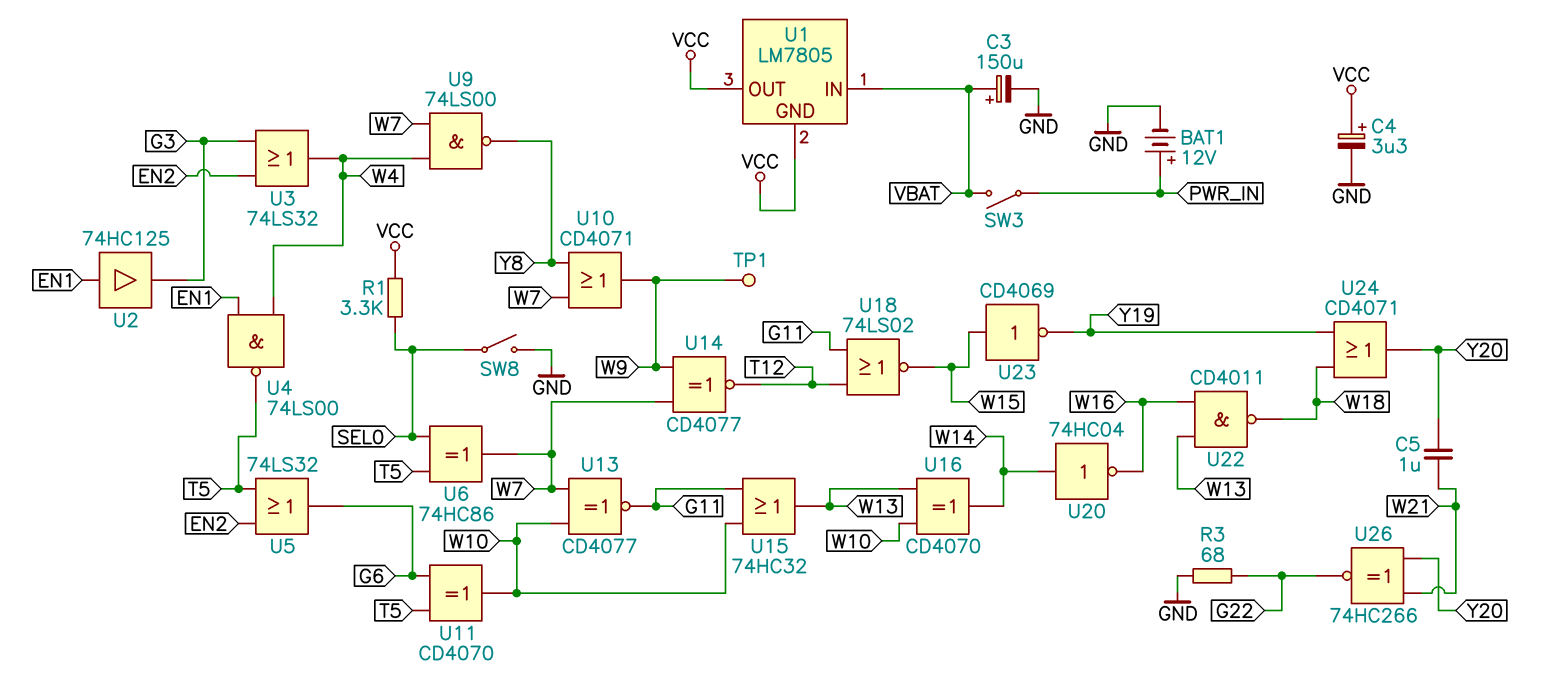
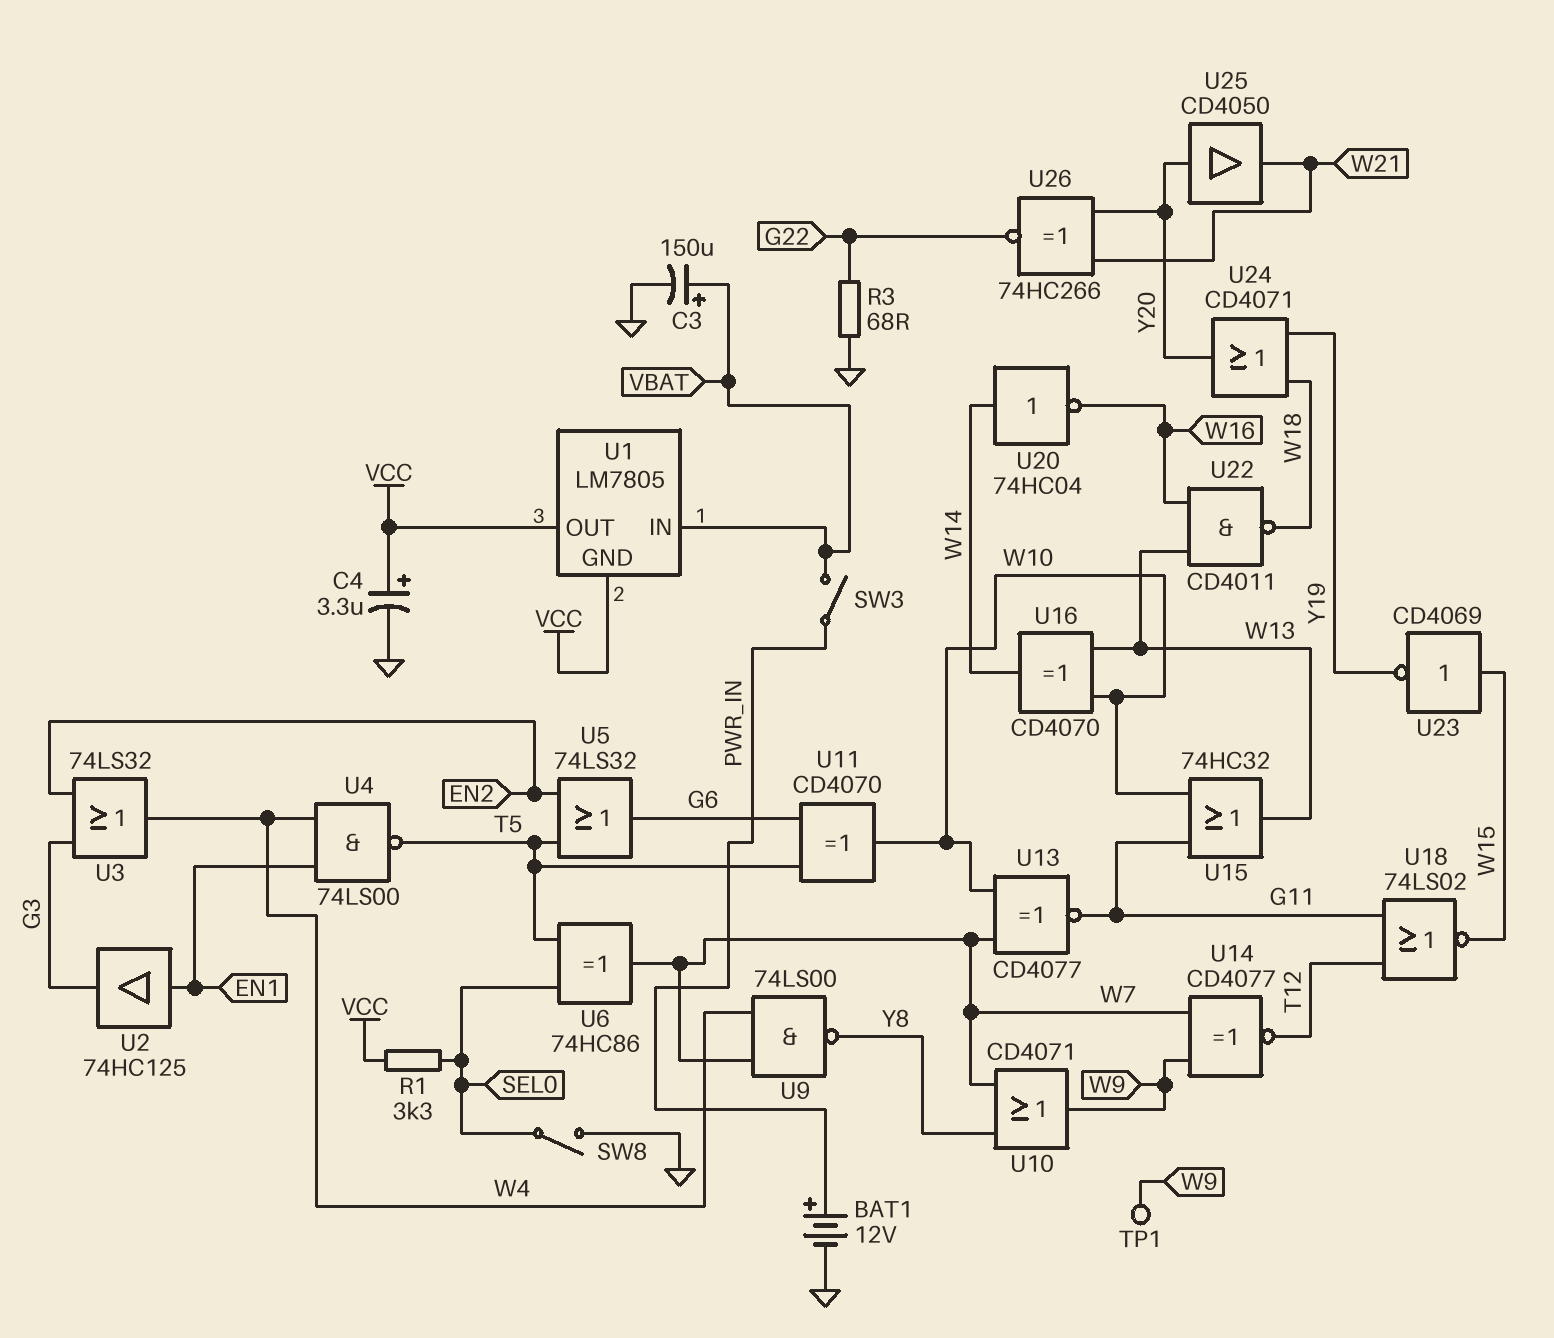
C5: 1uF (W21, Y20) -> none
U25: none -> buffer CD4050 (in Y20, out W21)

